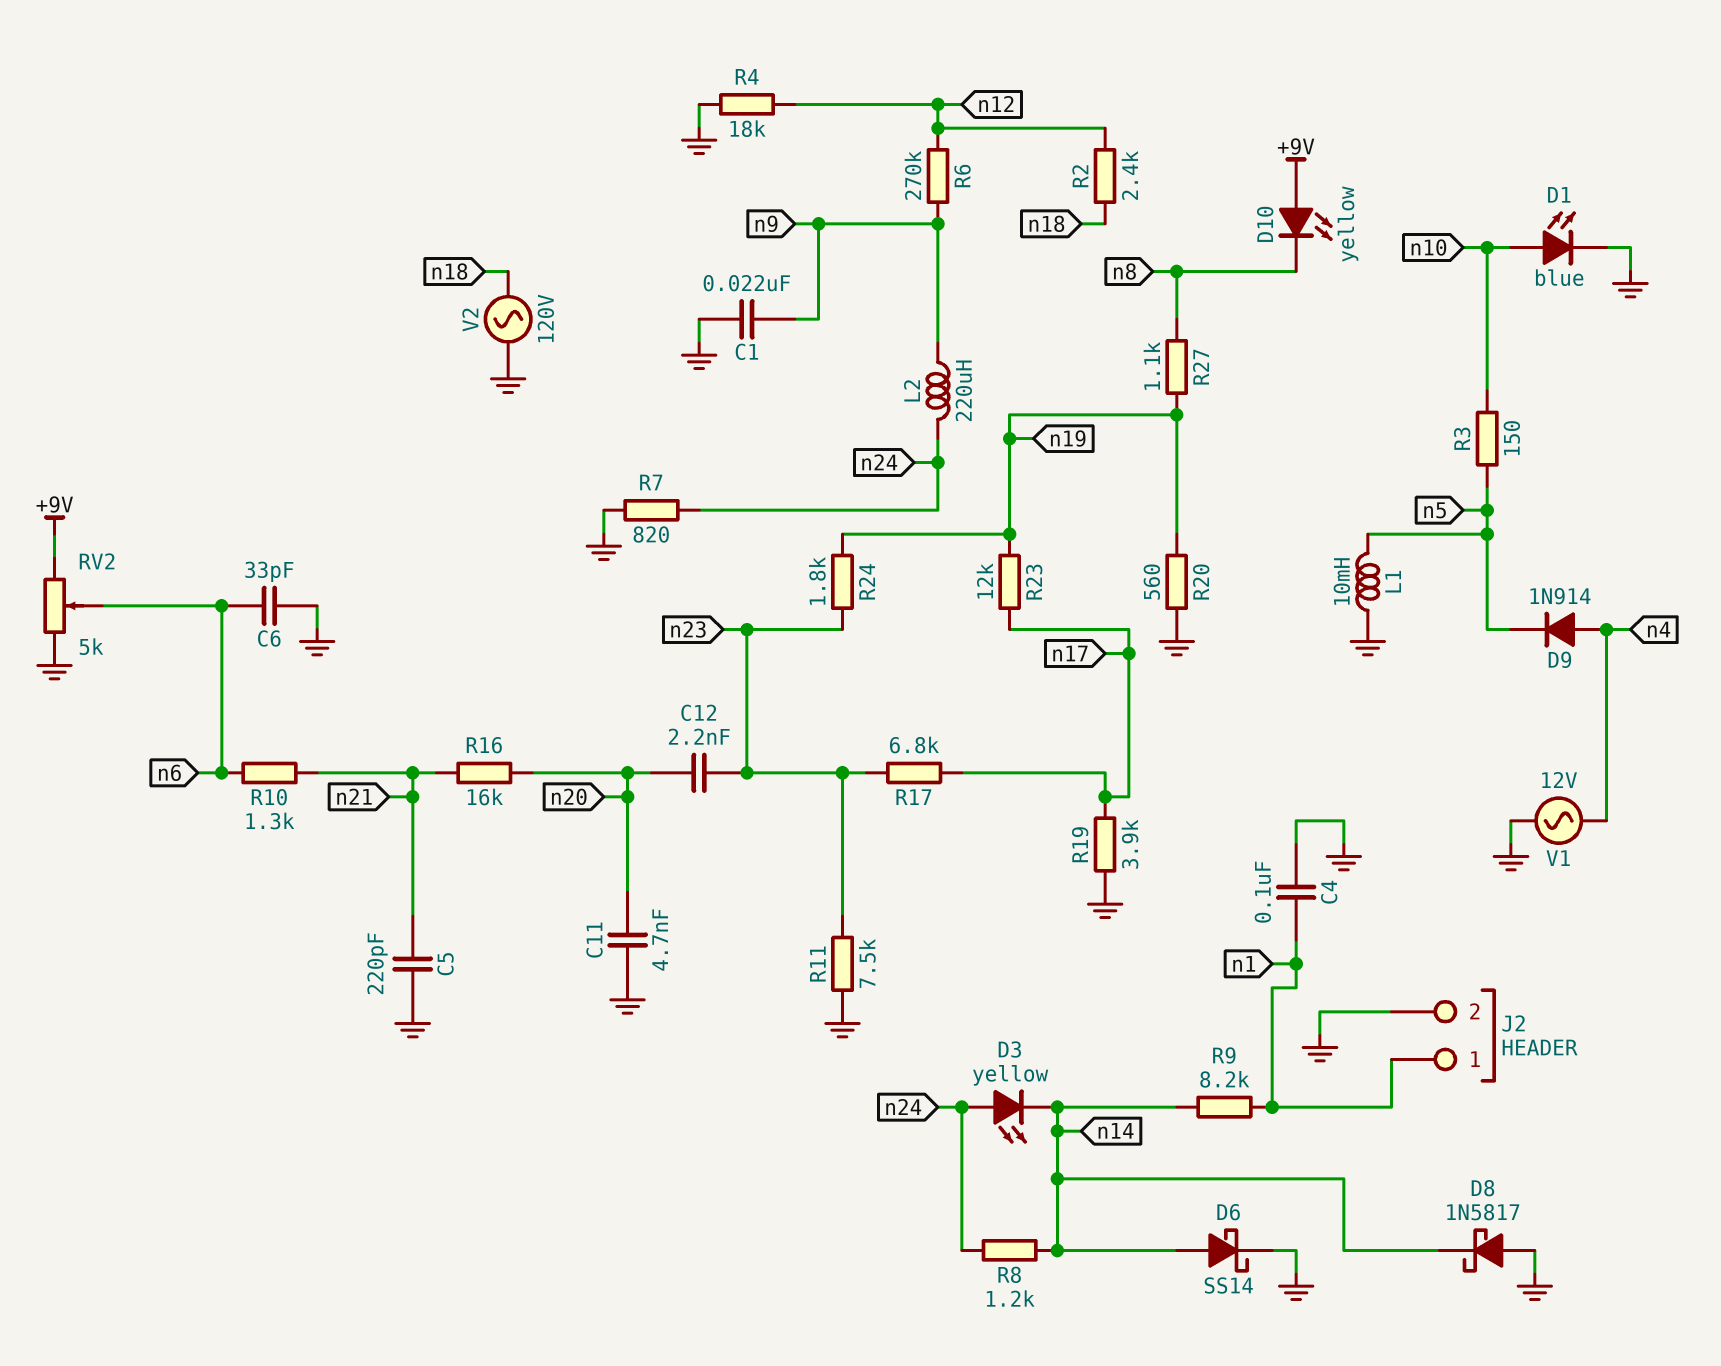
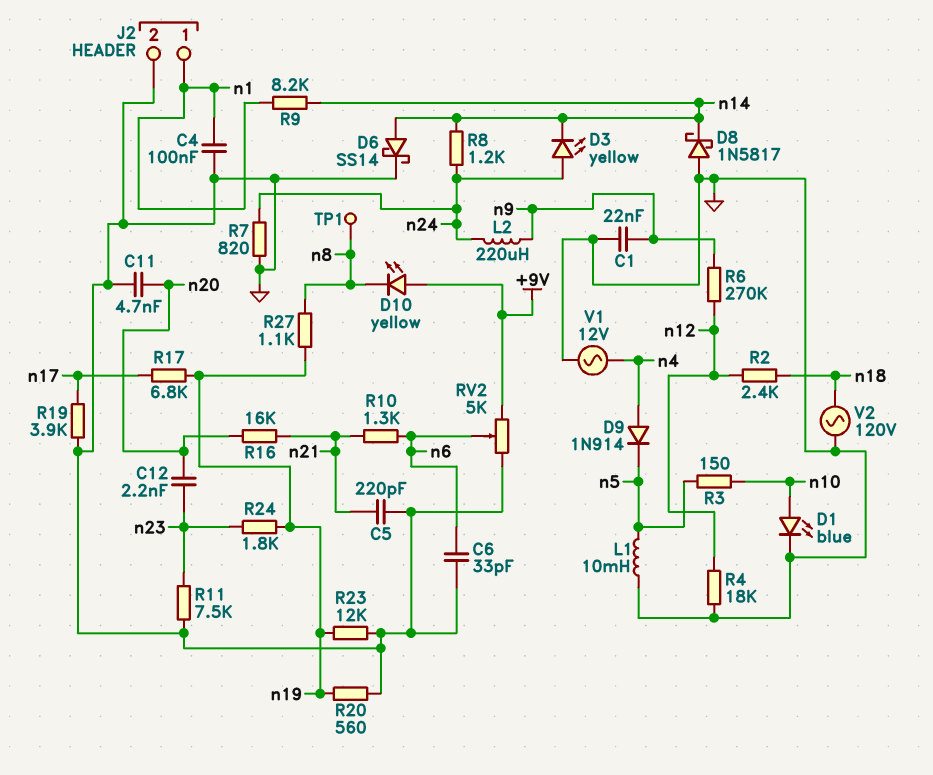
R17: 6.8k (n17, n23) -> 6.8k (n17, n19)
R23: 12k (n17, n19) -> 12k (GND, n19)
TP1: none -> test point (n8)

